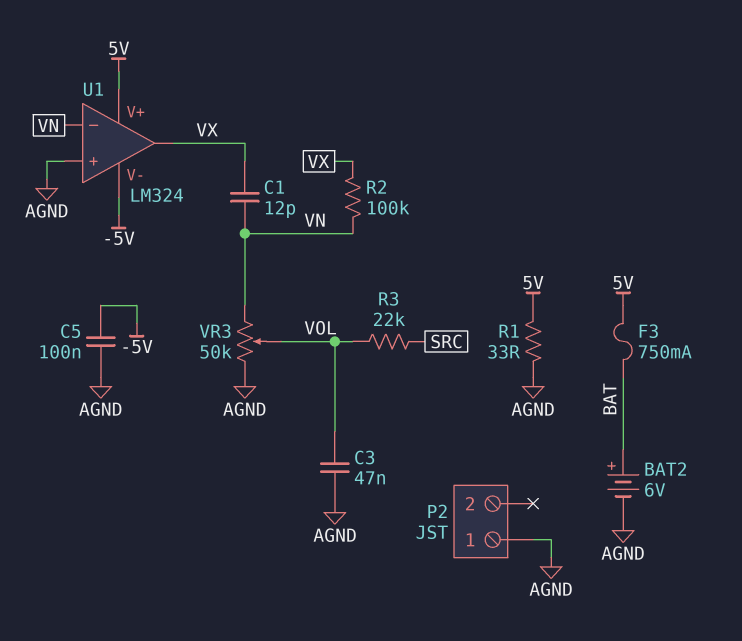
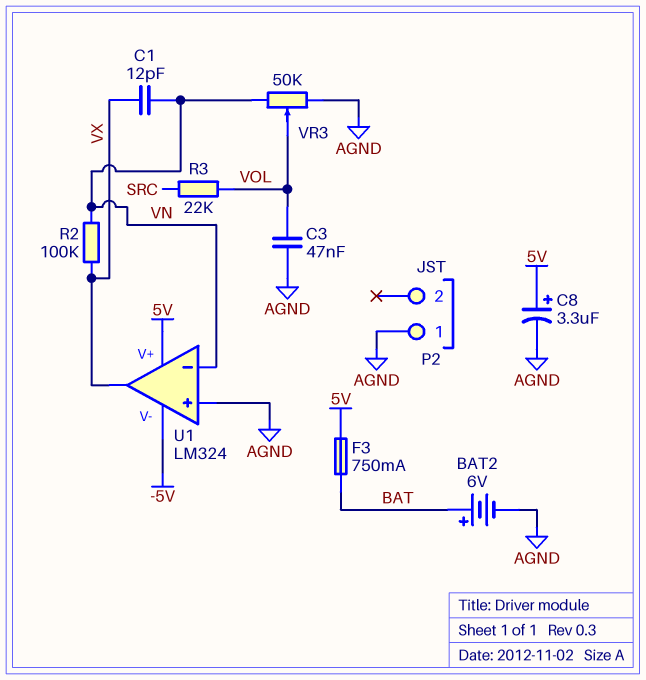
C5: 100nF (-5V, AGND) -> none
C8: none -> 3.3uF (plus 5V, minus AGND)
R1: 33 (5V, AGND) -> none

